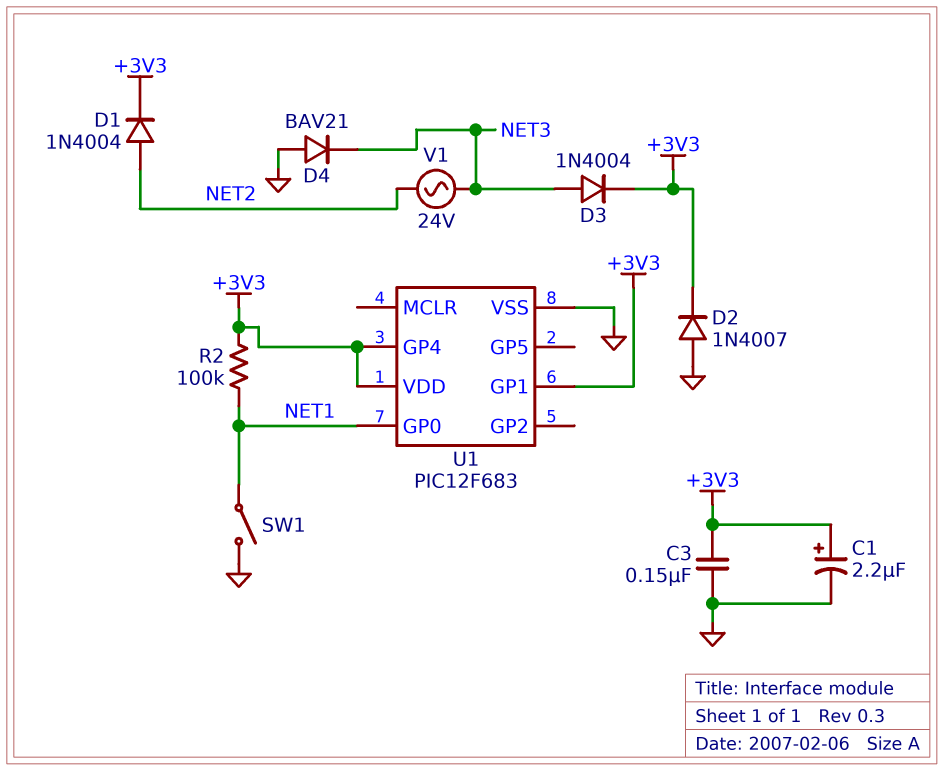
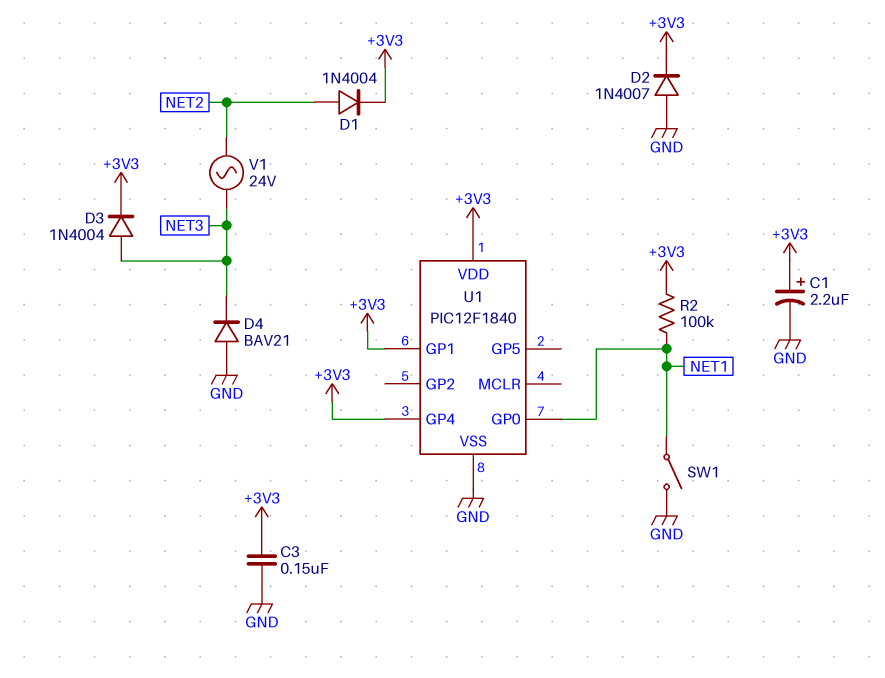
U1: PIC12F683 -> PIC12F1840

